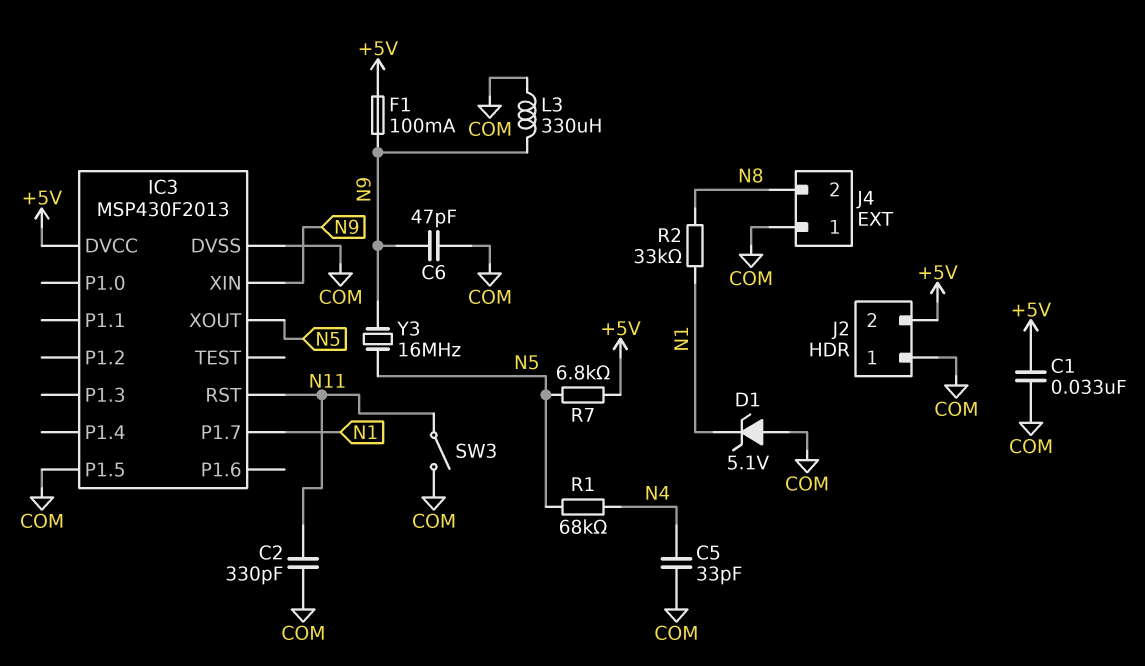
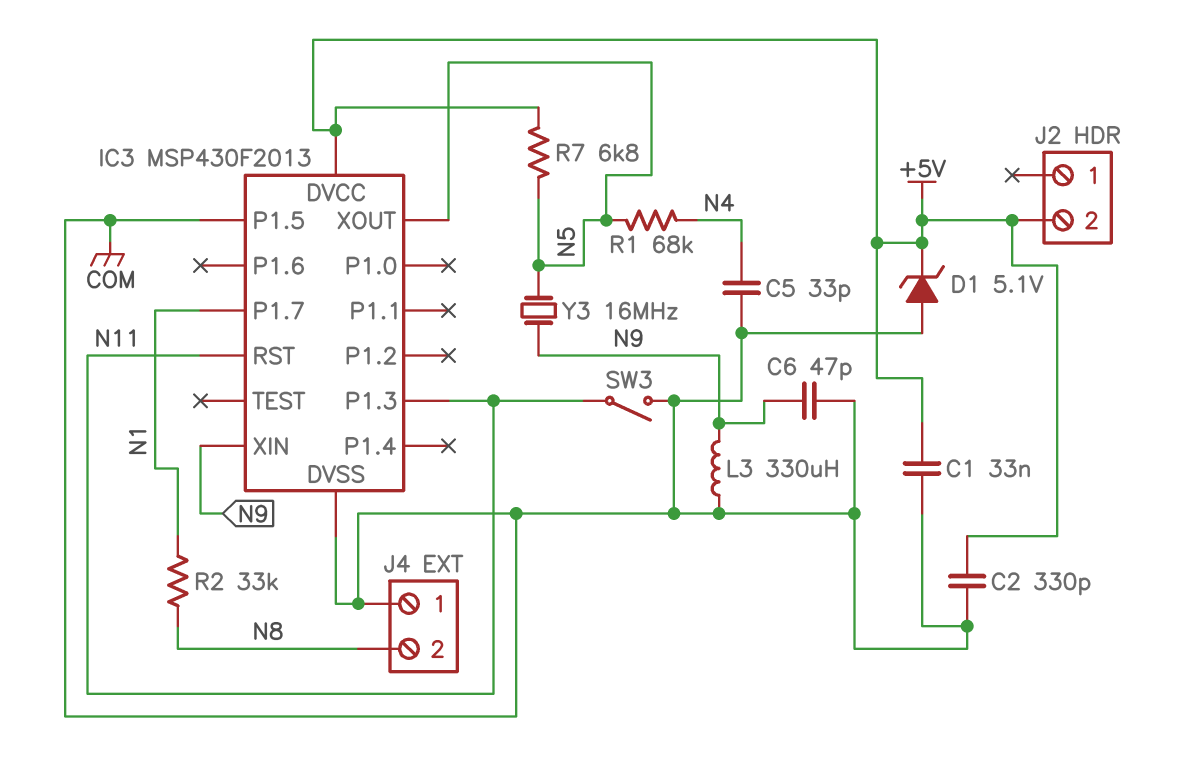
C2: 330pF (COM, N11) -> 330pF (+5V, COM)
D1: zener 5.1V (A COM, K N1) -> zener 5.1V (A COM, K +5V)
F1: 100mA (+5V, N9) -> none
IC3 pin P1.3: none -> N11
J2 pin 1: COM -> none

